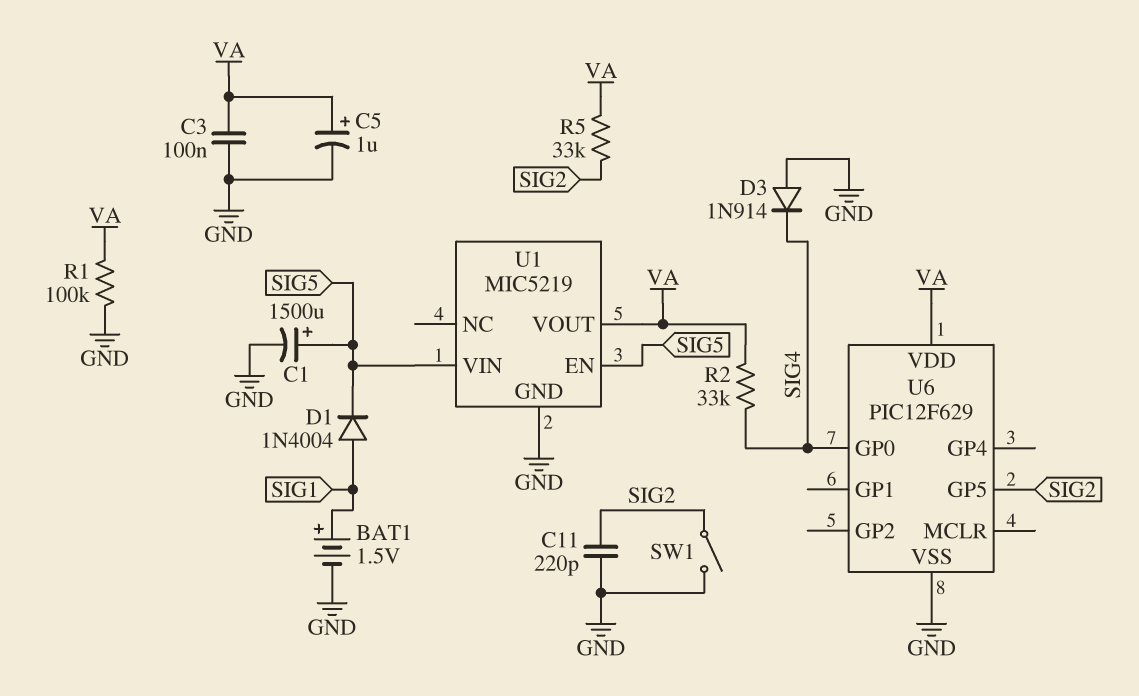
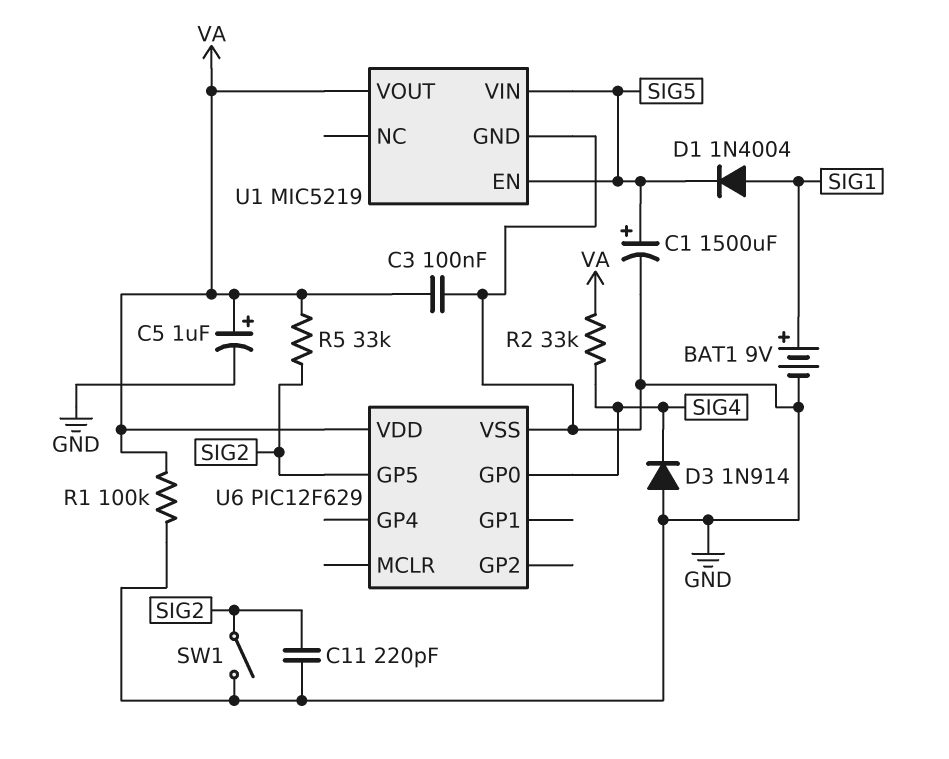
BAT1: 1.5V (plus SIG1, minus GND) -> 9V (plus SIG1, minus GND)

